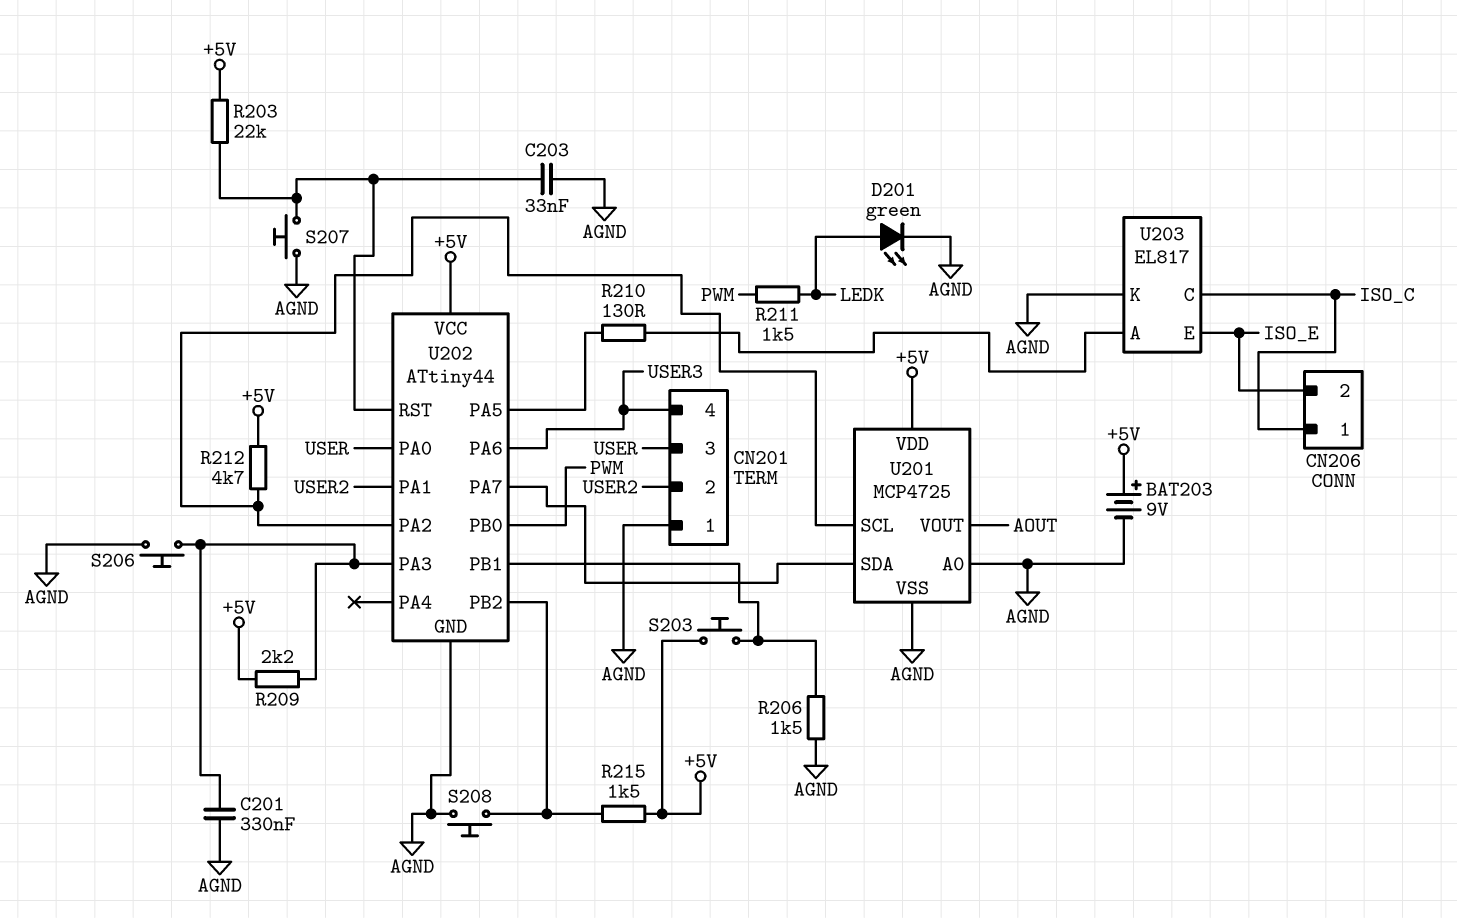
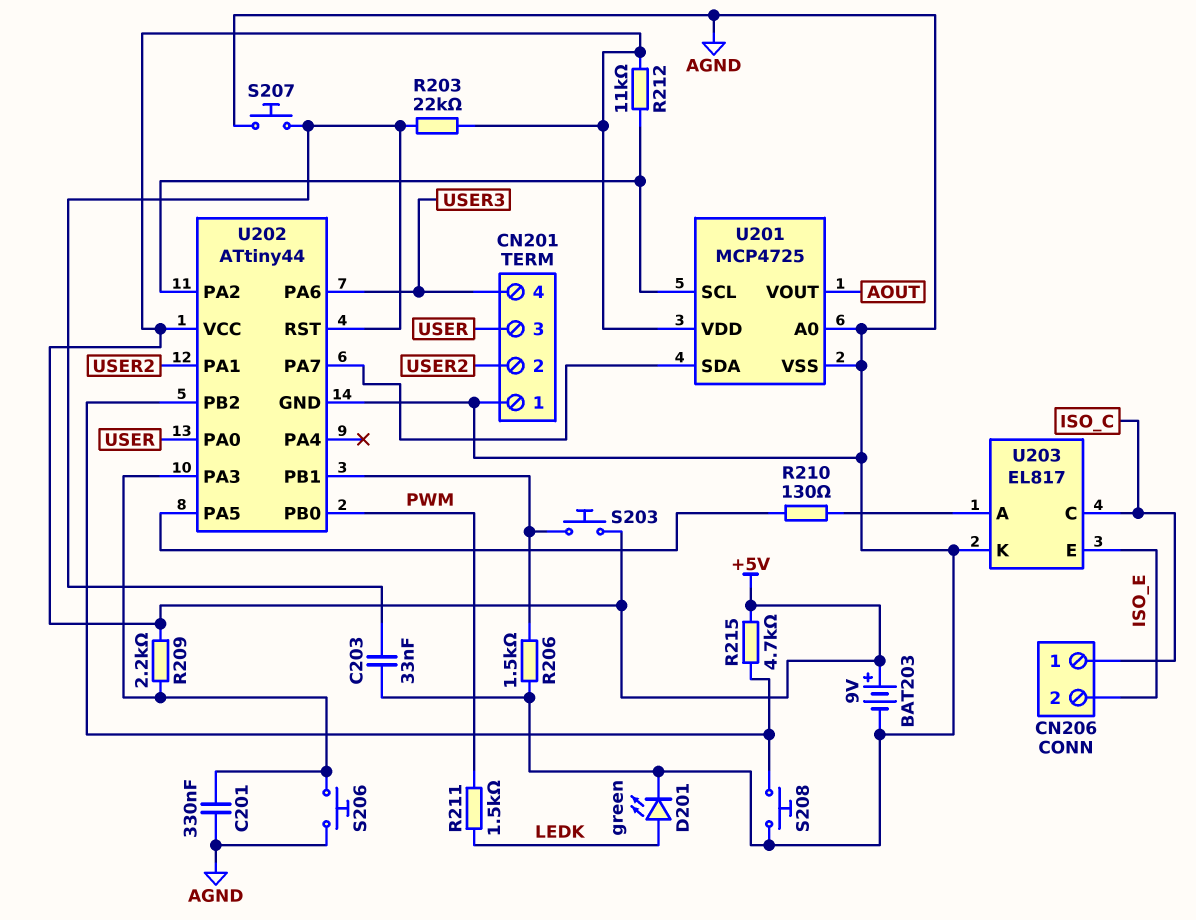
R212: 4.7k (+5V, U201/SCL) -> 11k (+5V, U201/SCL)
R215: 1.5k (+5V, U202/PB2) -> 4.7k (+5V, U202/PB2)

